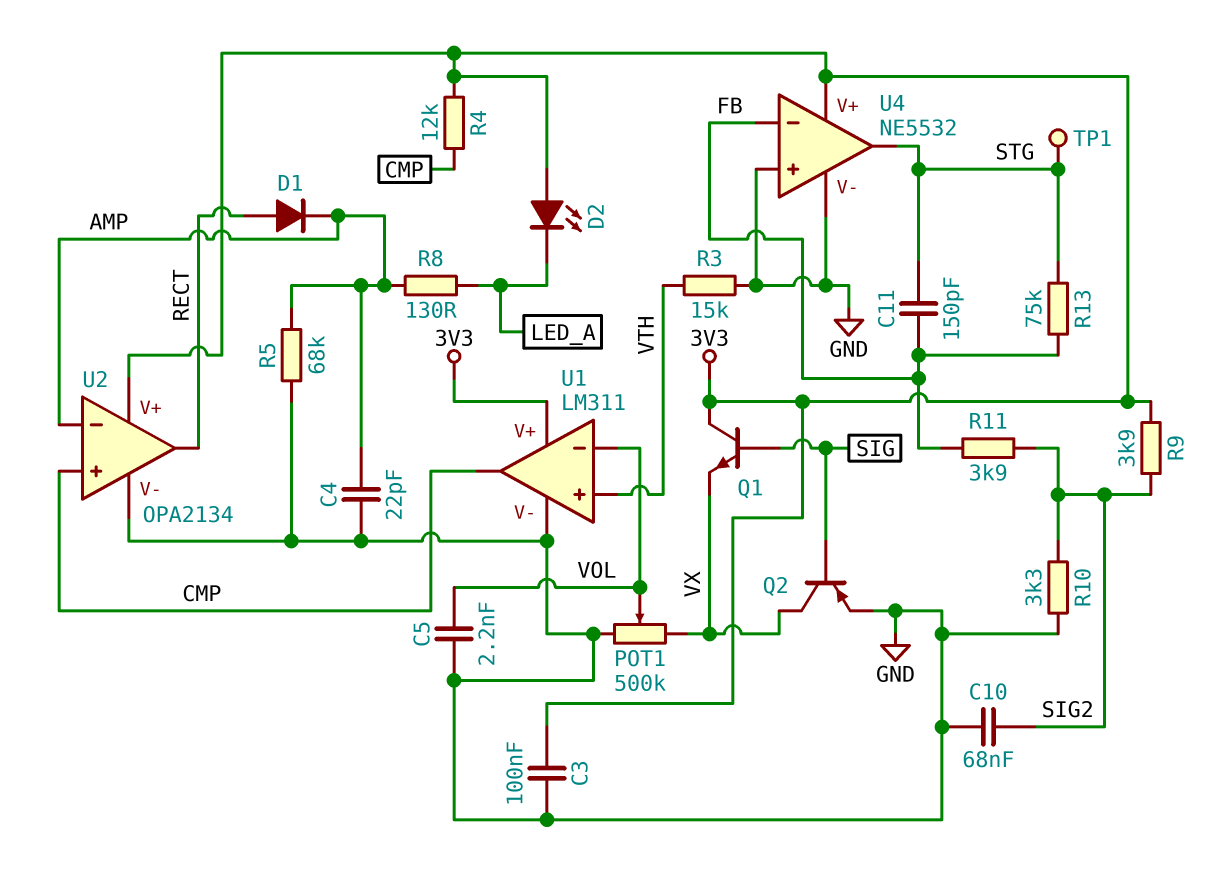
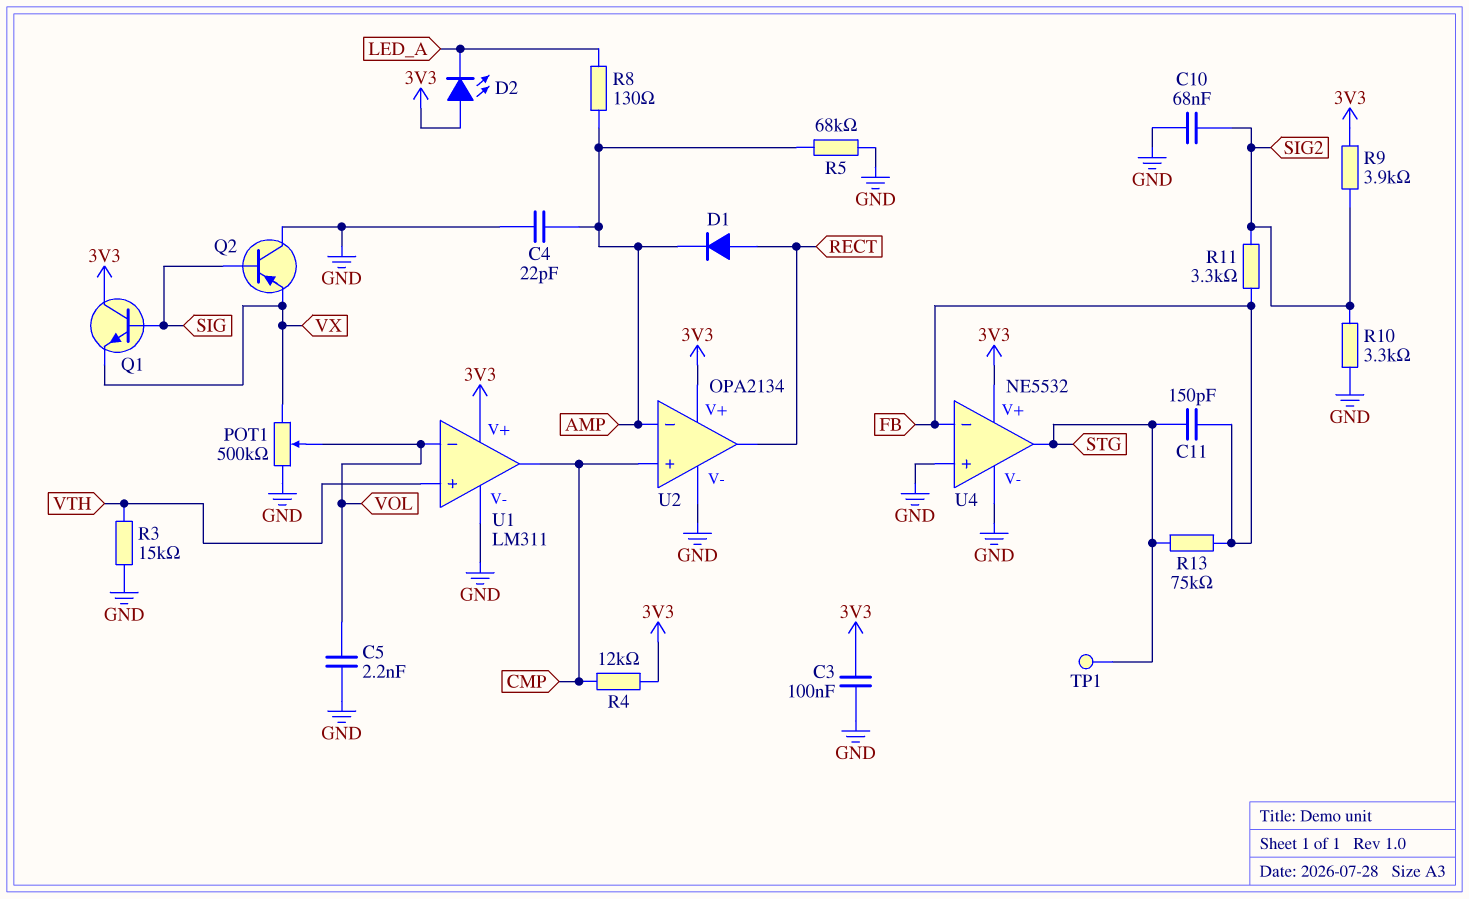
Q2: PNP (B SIG, C VX, E GND) -> PNP (B SIG, C GND, E VX)
R11: 3.9k (FB, SIG2) -> 3.3k (FB, SIG2)

